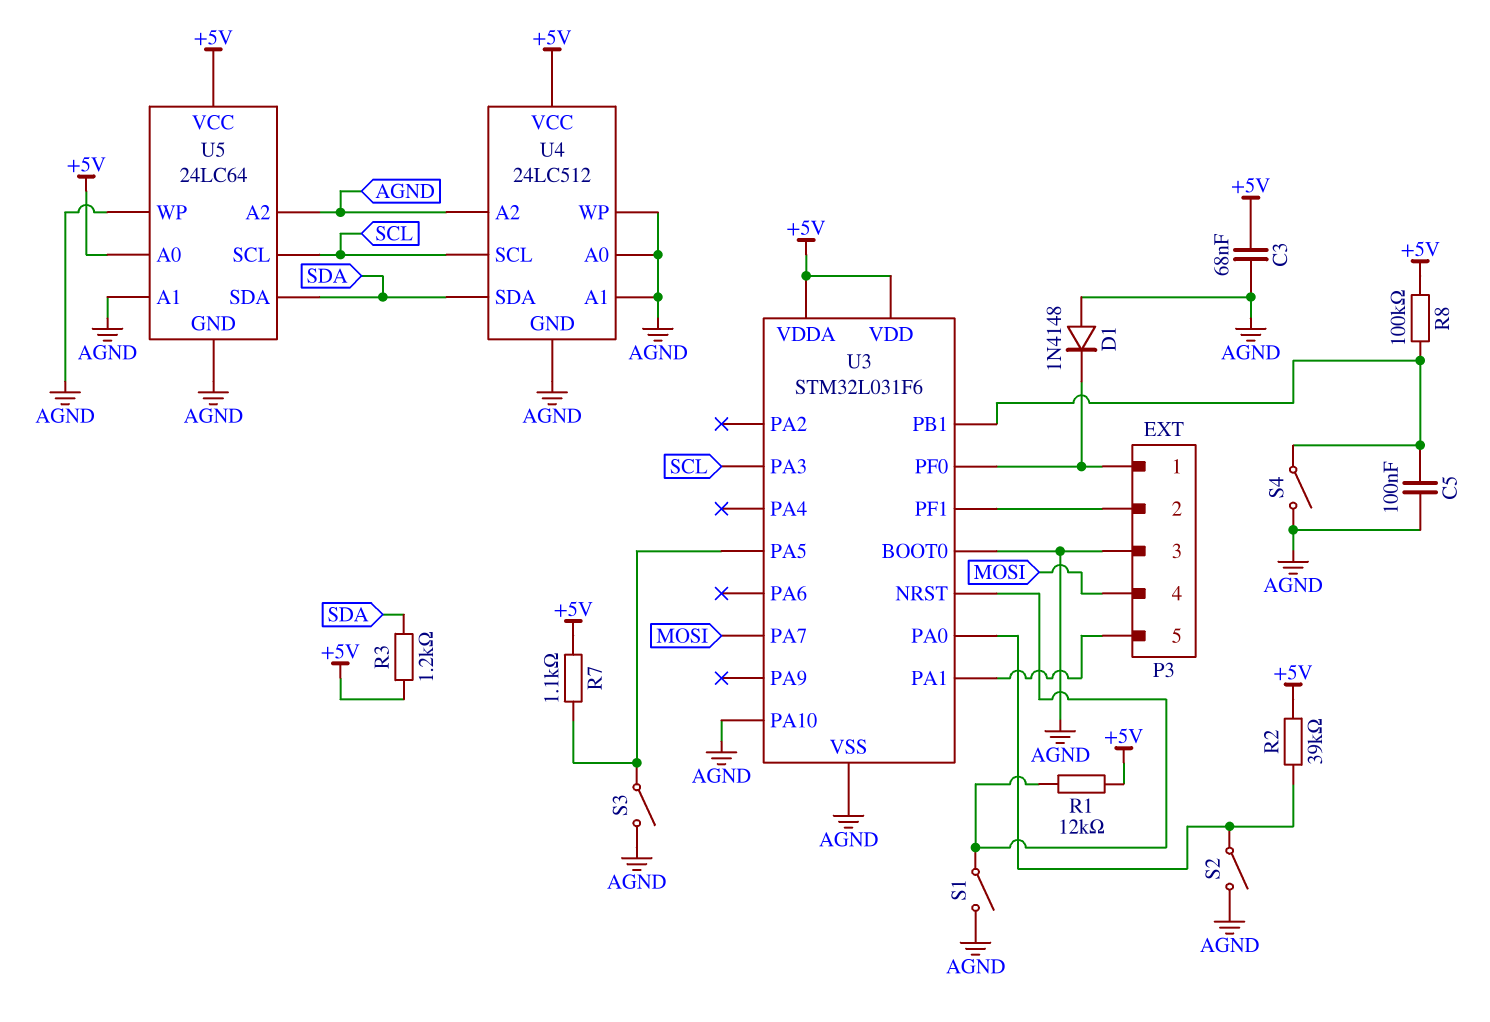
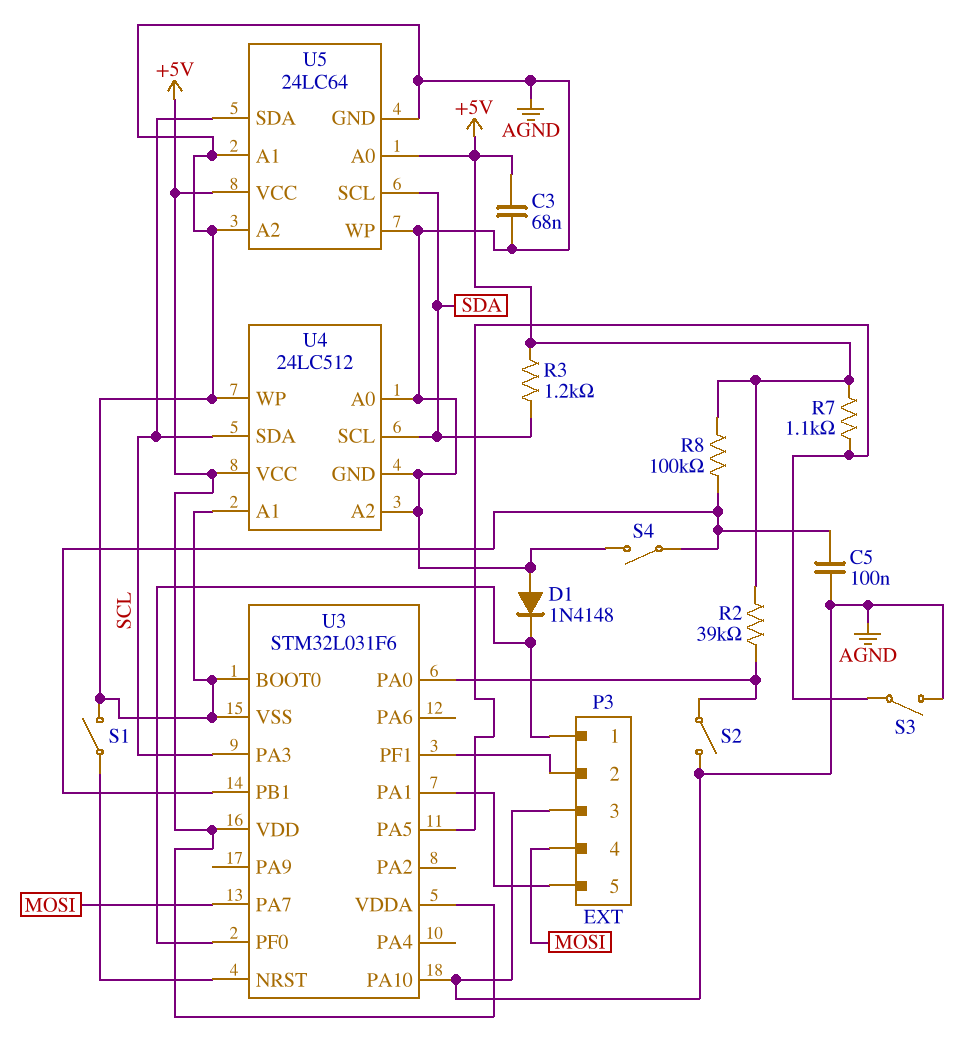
R1: 12k (+5V, U3/NRST) -> none
U4 pin SCL: SCL -> SDA
U4 pin SDA: SDA -> SCL
U5 pin SCL: SCL -> SDA
U5 pin SDA: SDA -> SCL

